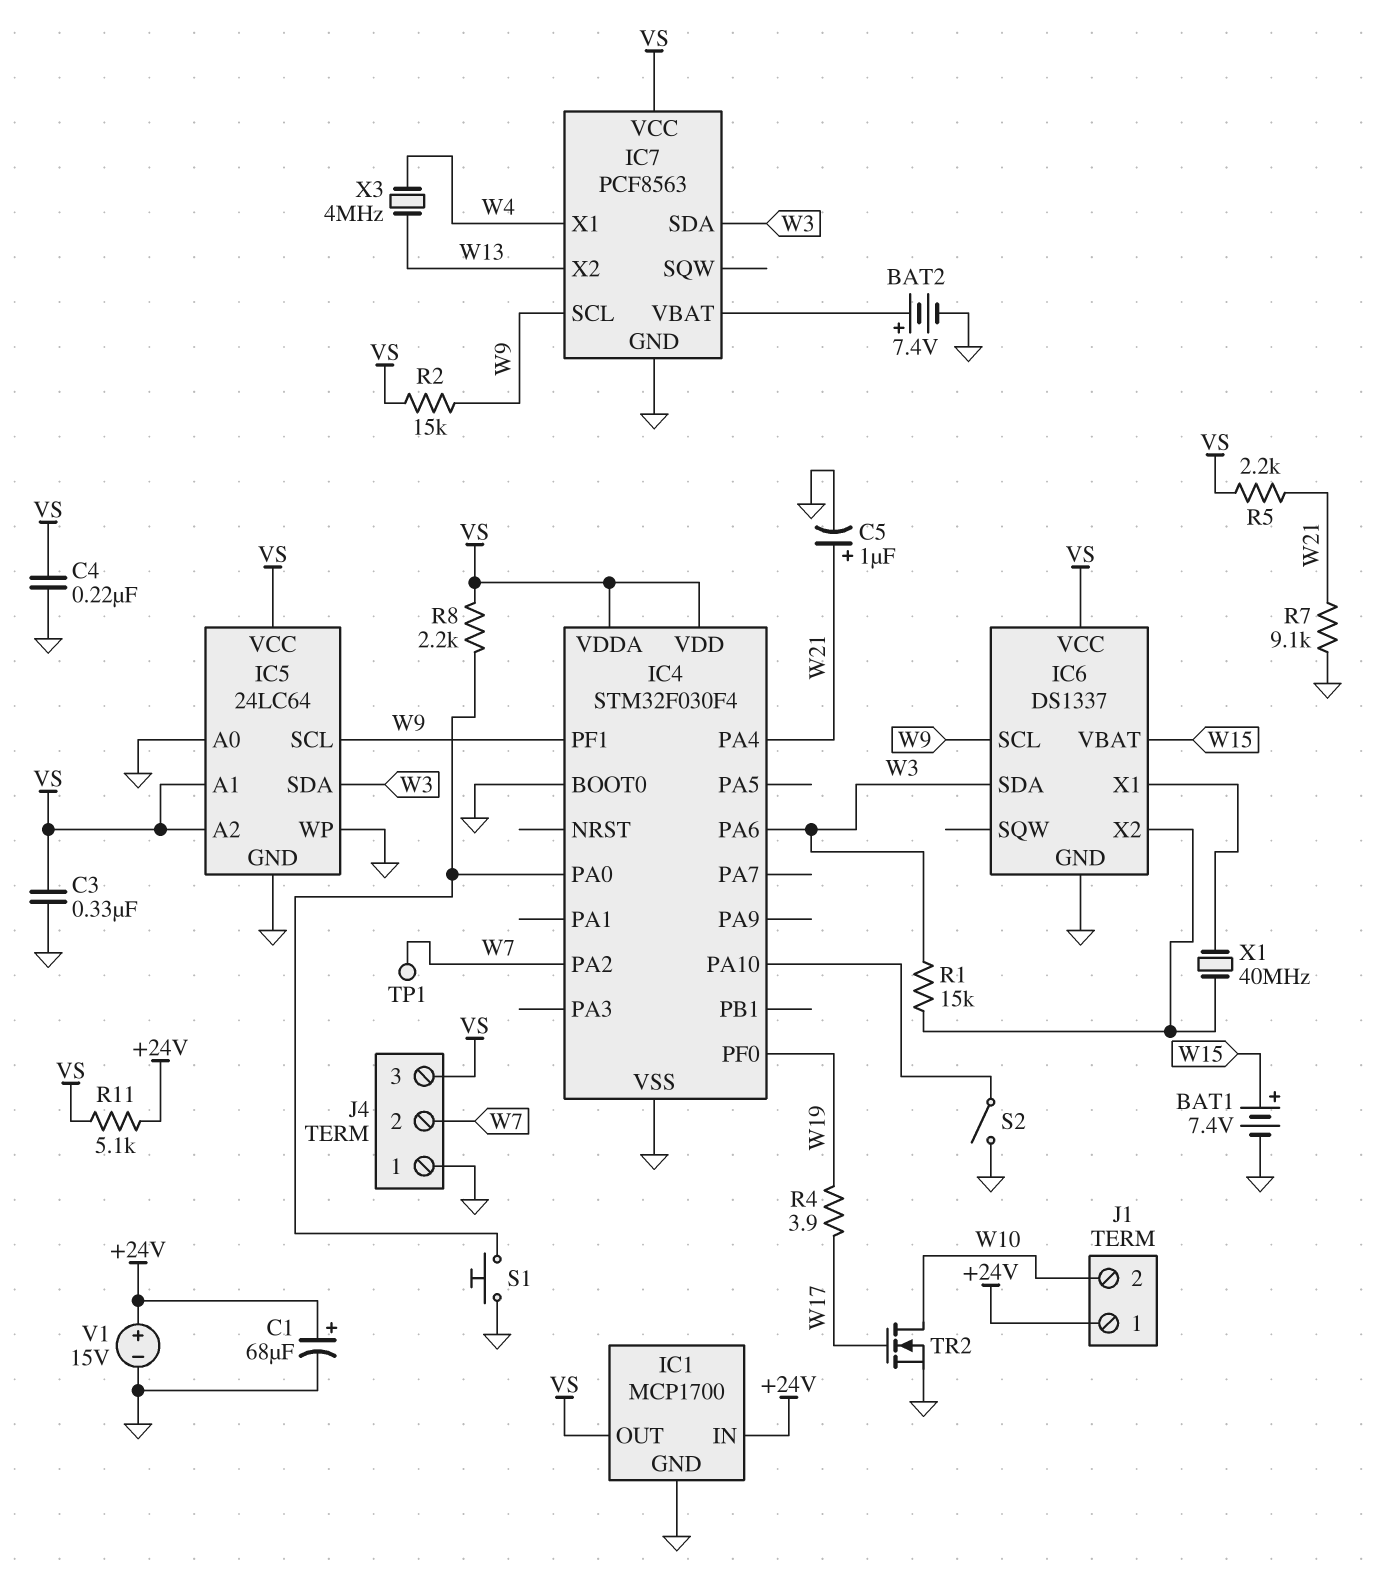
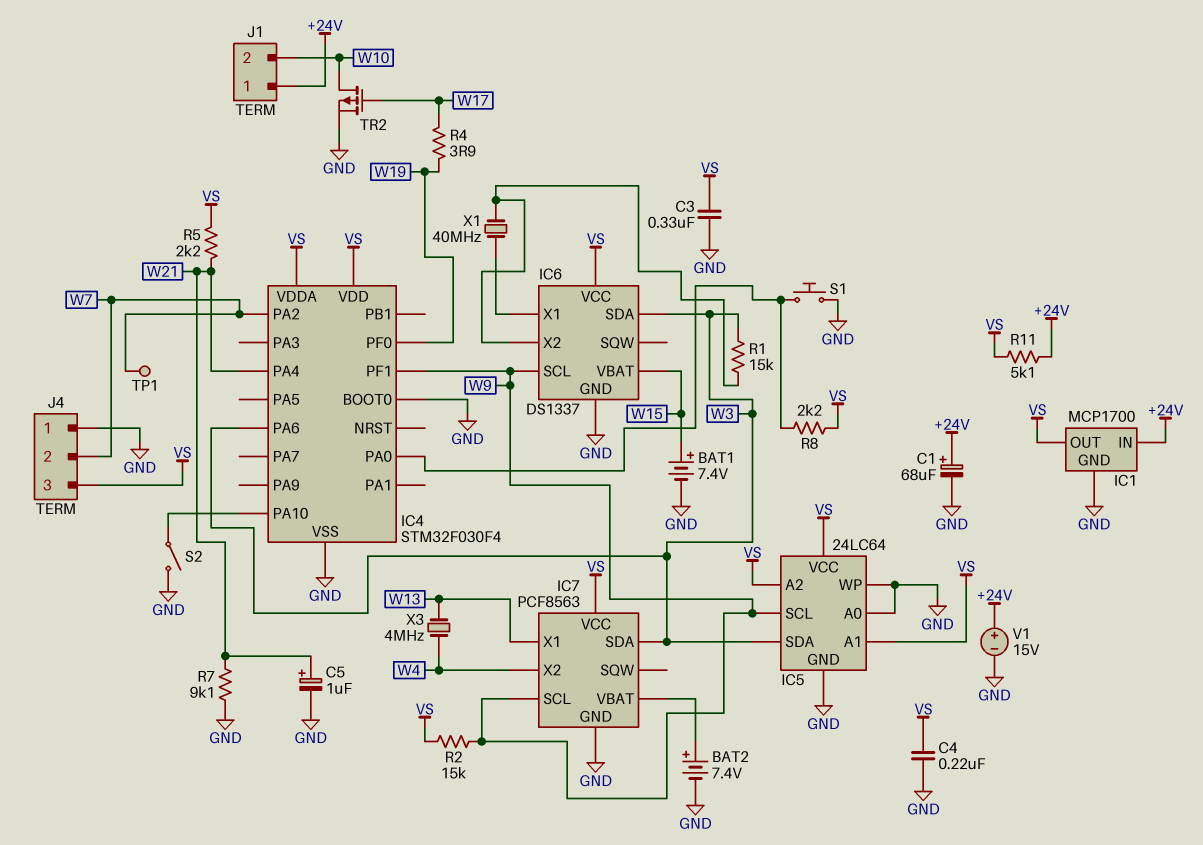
IC7 pin X1: W4 -> W13
IC7 pin X2: W13 -> W4
TR2: NMOS (G W17, D W10, S GND) -> PMOS (G W17, D W10, S GND)

